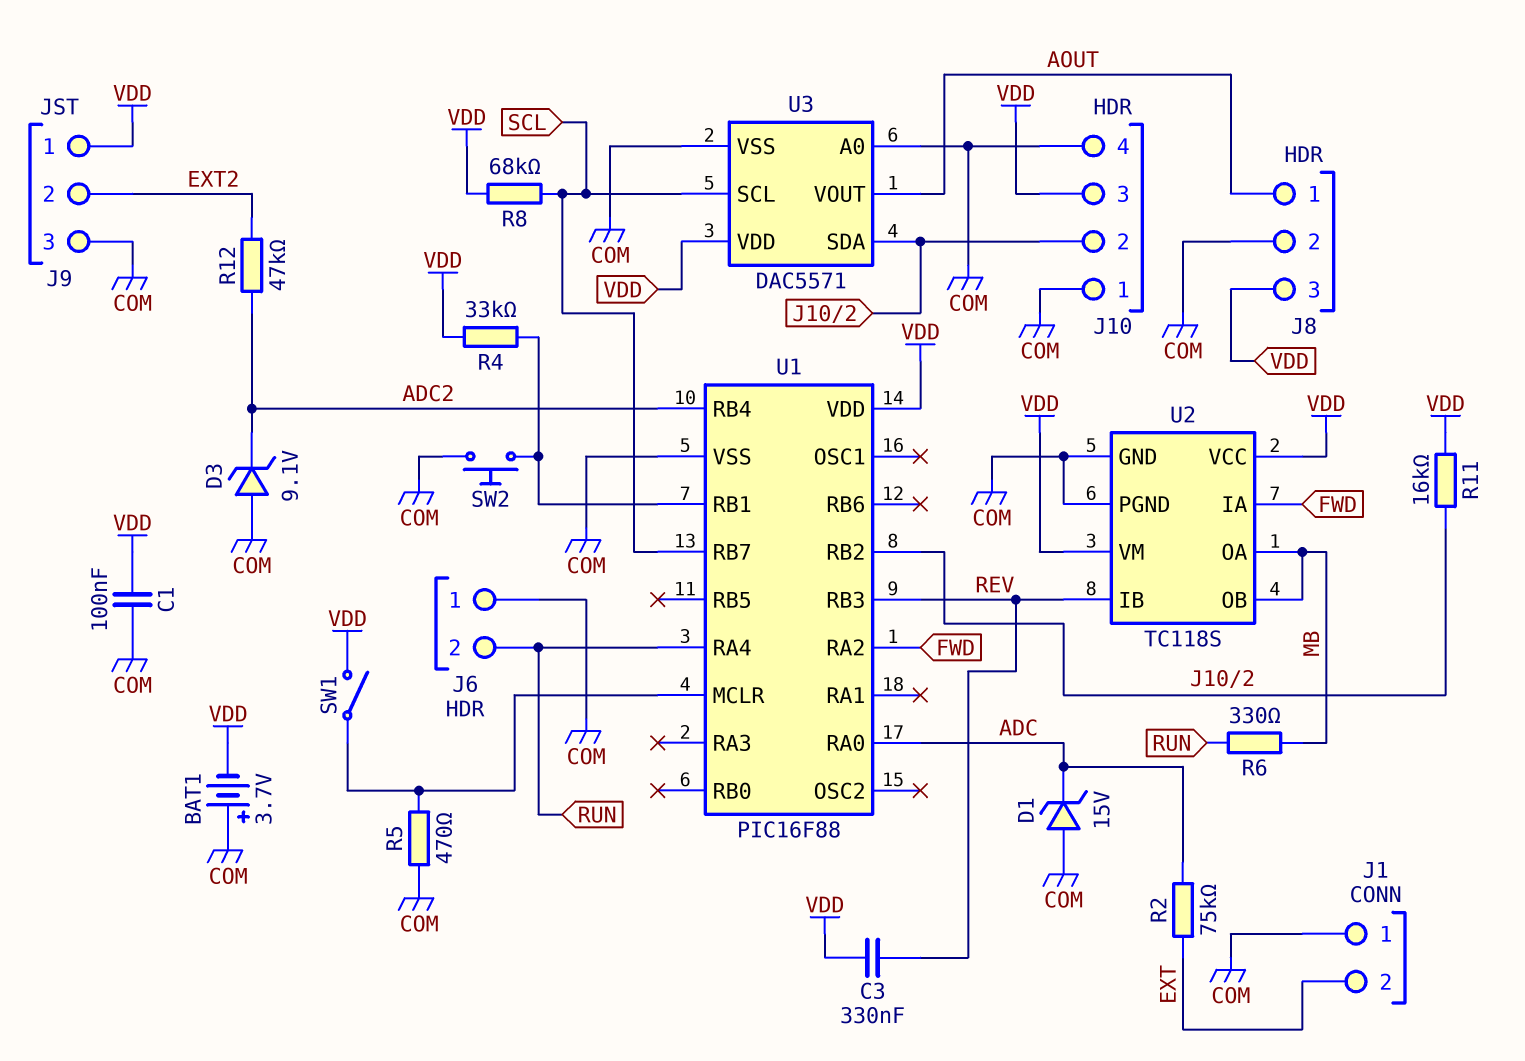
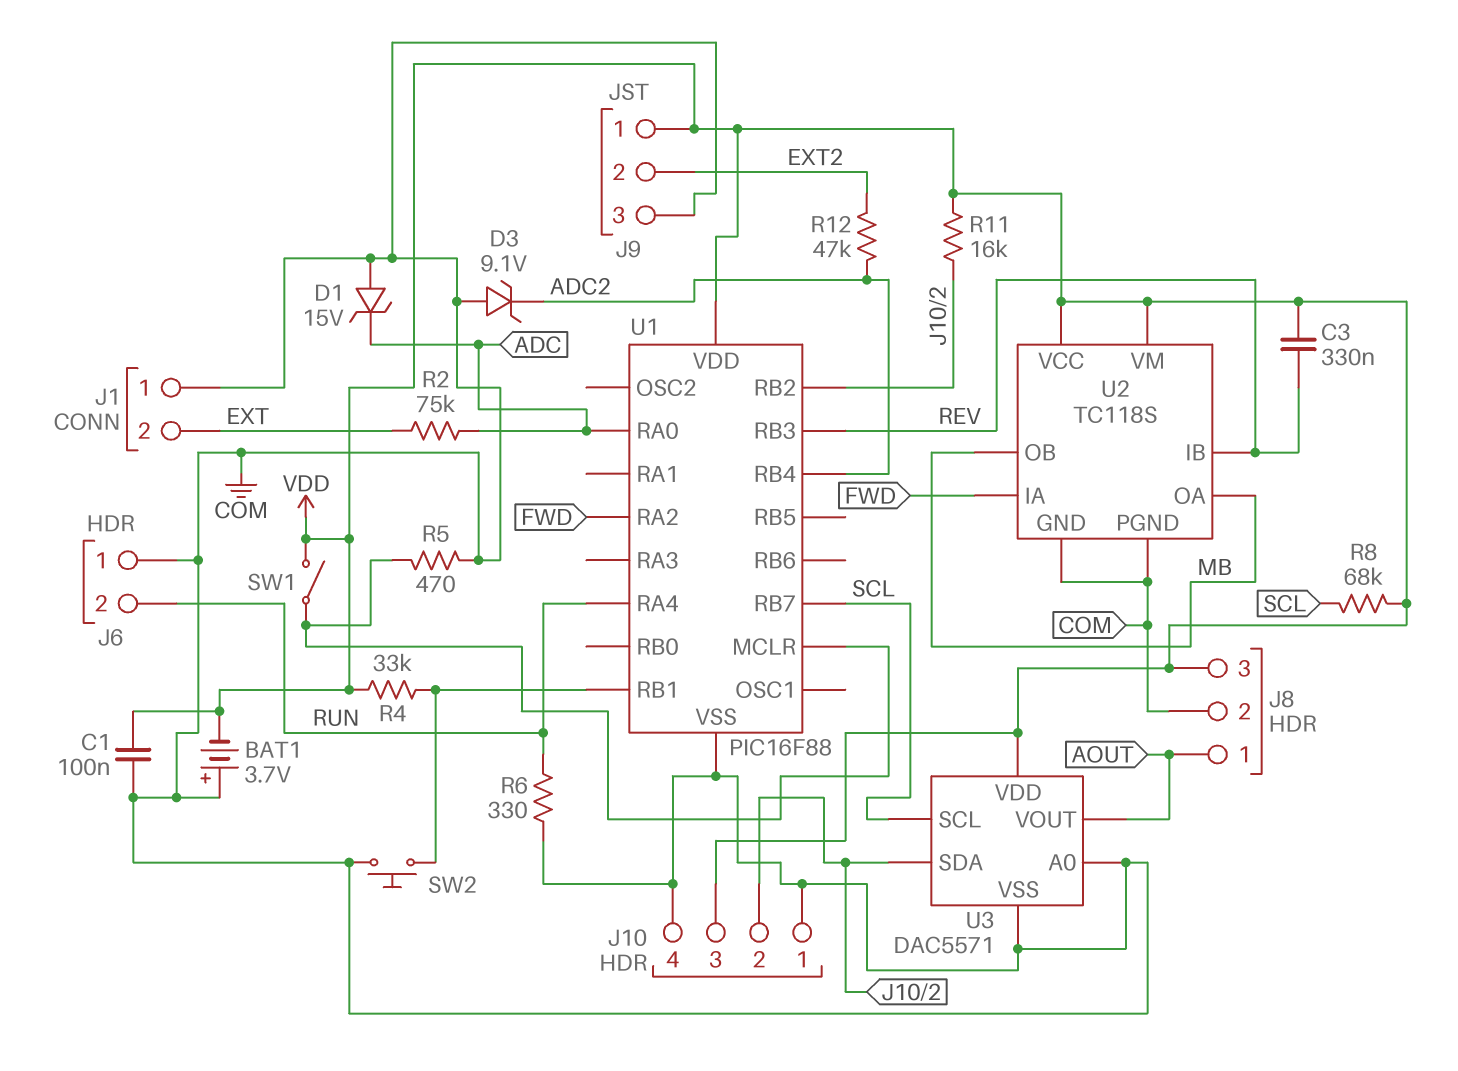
R6: 330 (MB, RUN) -> 330 (COM, RUN)

